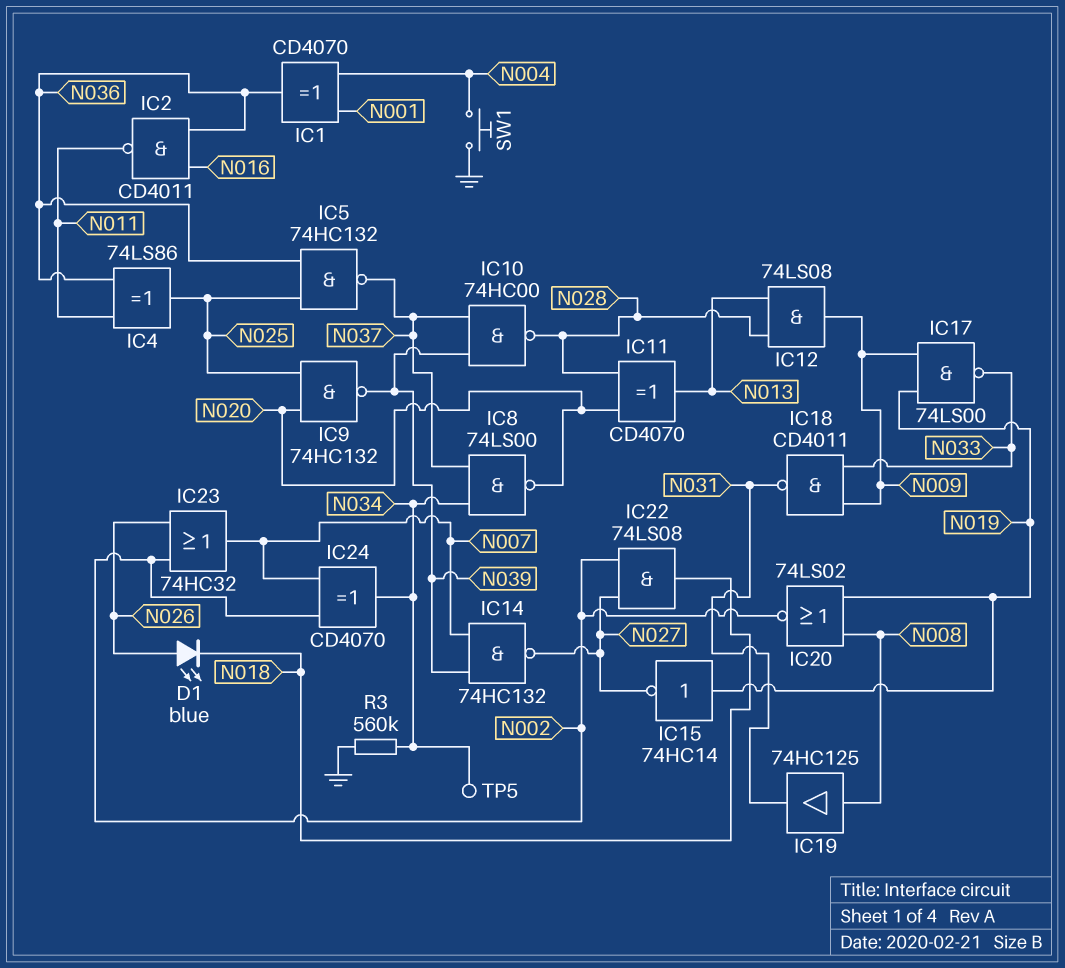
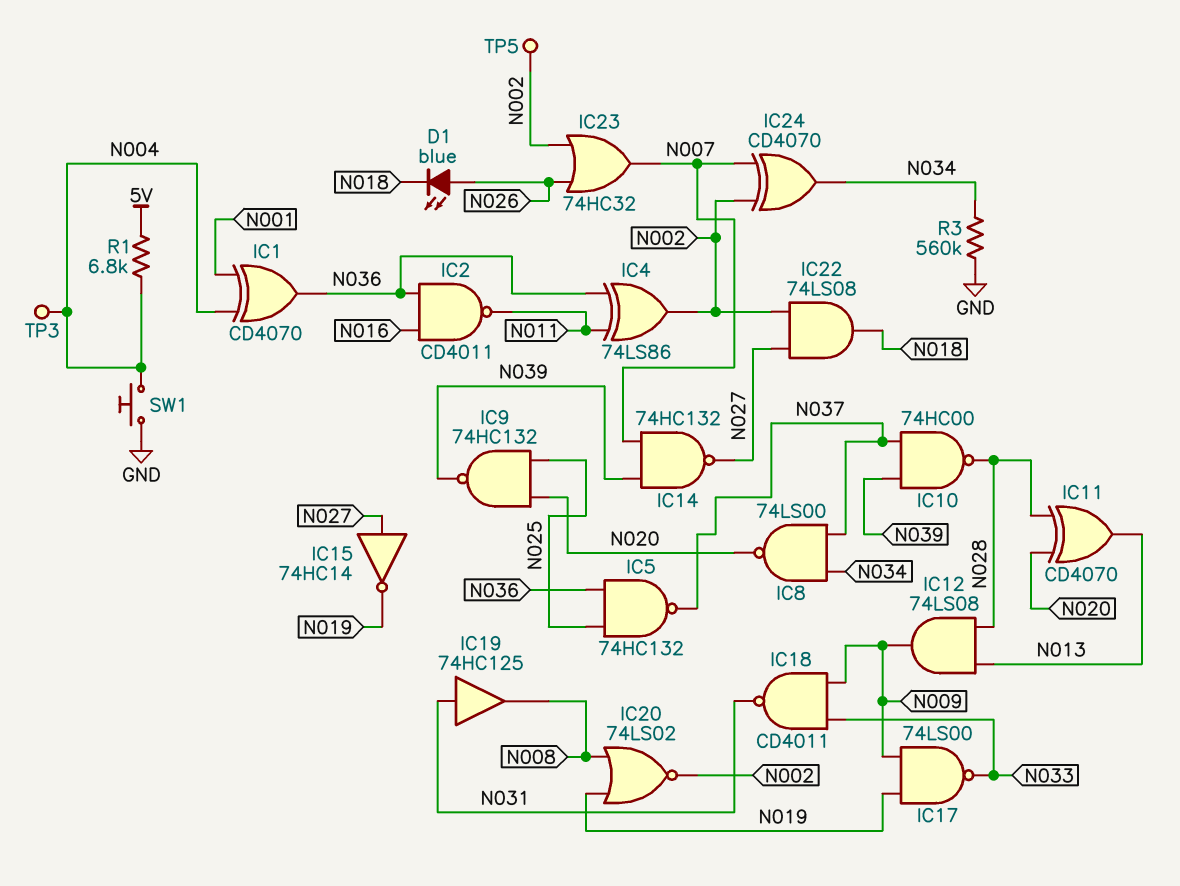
IC4: XOR 74LS86 (in N011, in N036, out N025) -> XOR 74LS86 (in N011, in N036, out N002)
IC15: NOT 74HC14 (in N019, out N027) -> NOT 74HC14 (in N027, out N019)
IC19: buffer 74HC125 (in N008, out N031) -> buffer 74HC125 (in N031, out N008)
R1: none -> 6.8k (5V, N004)
TP3: none -> test point (N004)
TP5: test point (N034) -> test point (N002)

